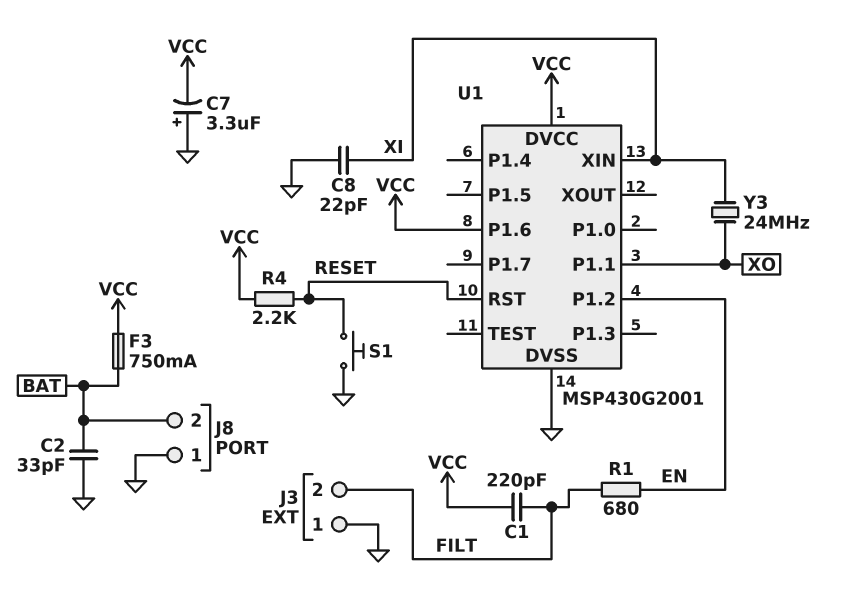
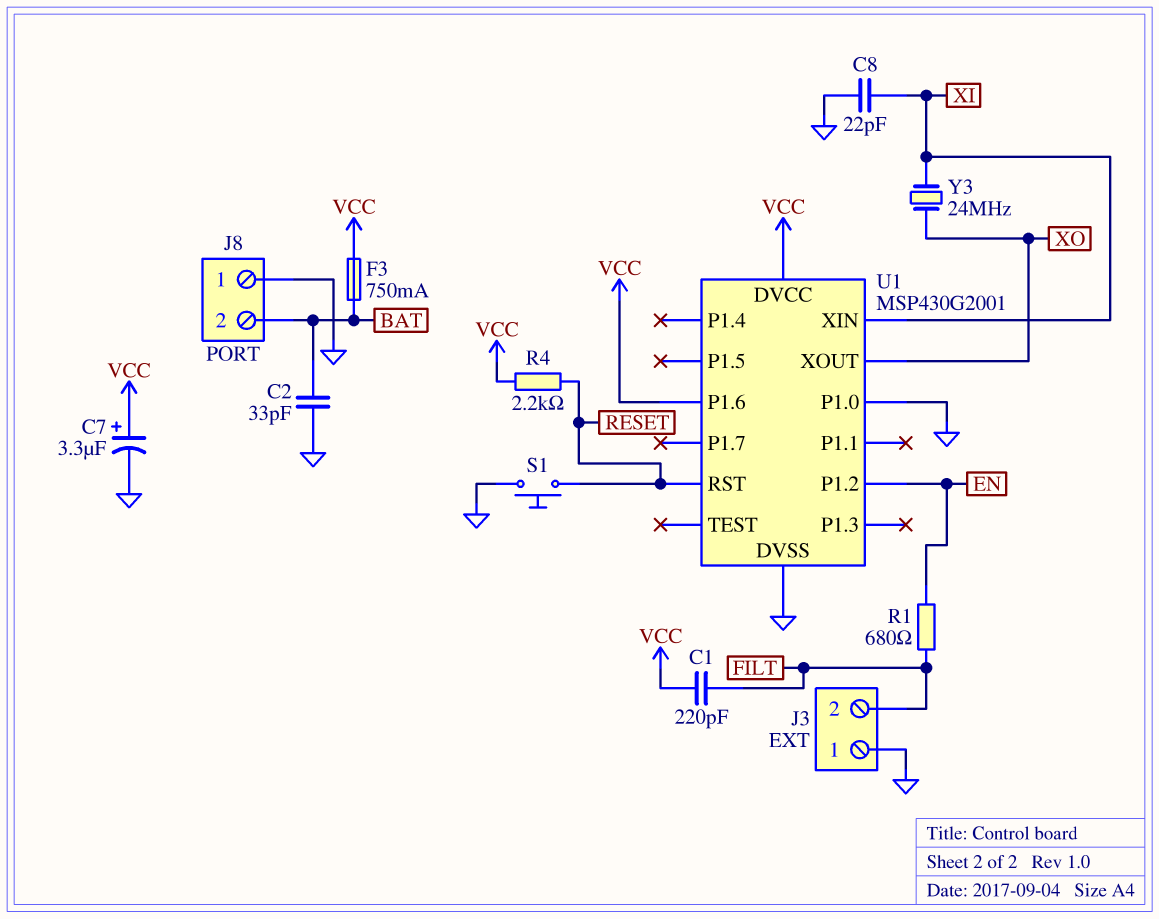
C7: 3.3uF (plus GND, minus VCC) -> 3.3uF (plus VCC, minus GND)
U1 pin P1.0: none -> GND
U1 pin P1.1: XO -> none
U1 pin XOUT: none -> XO

